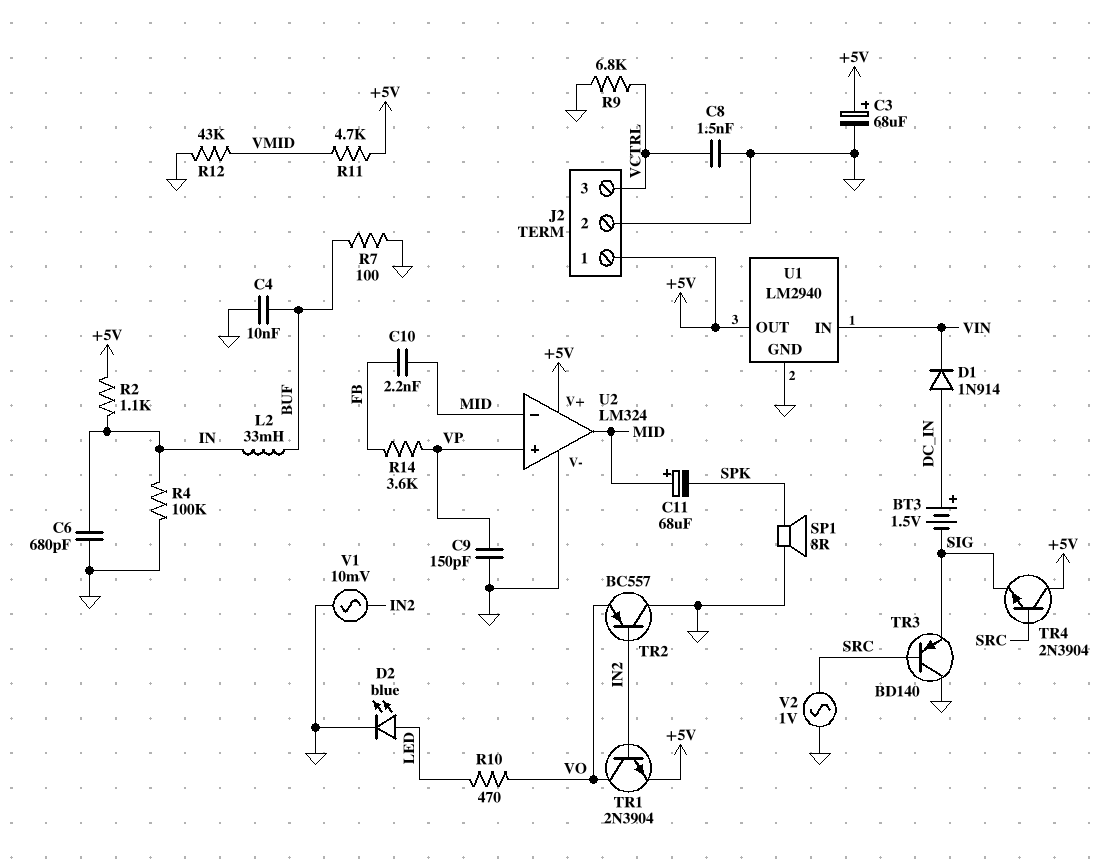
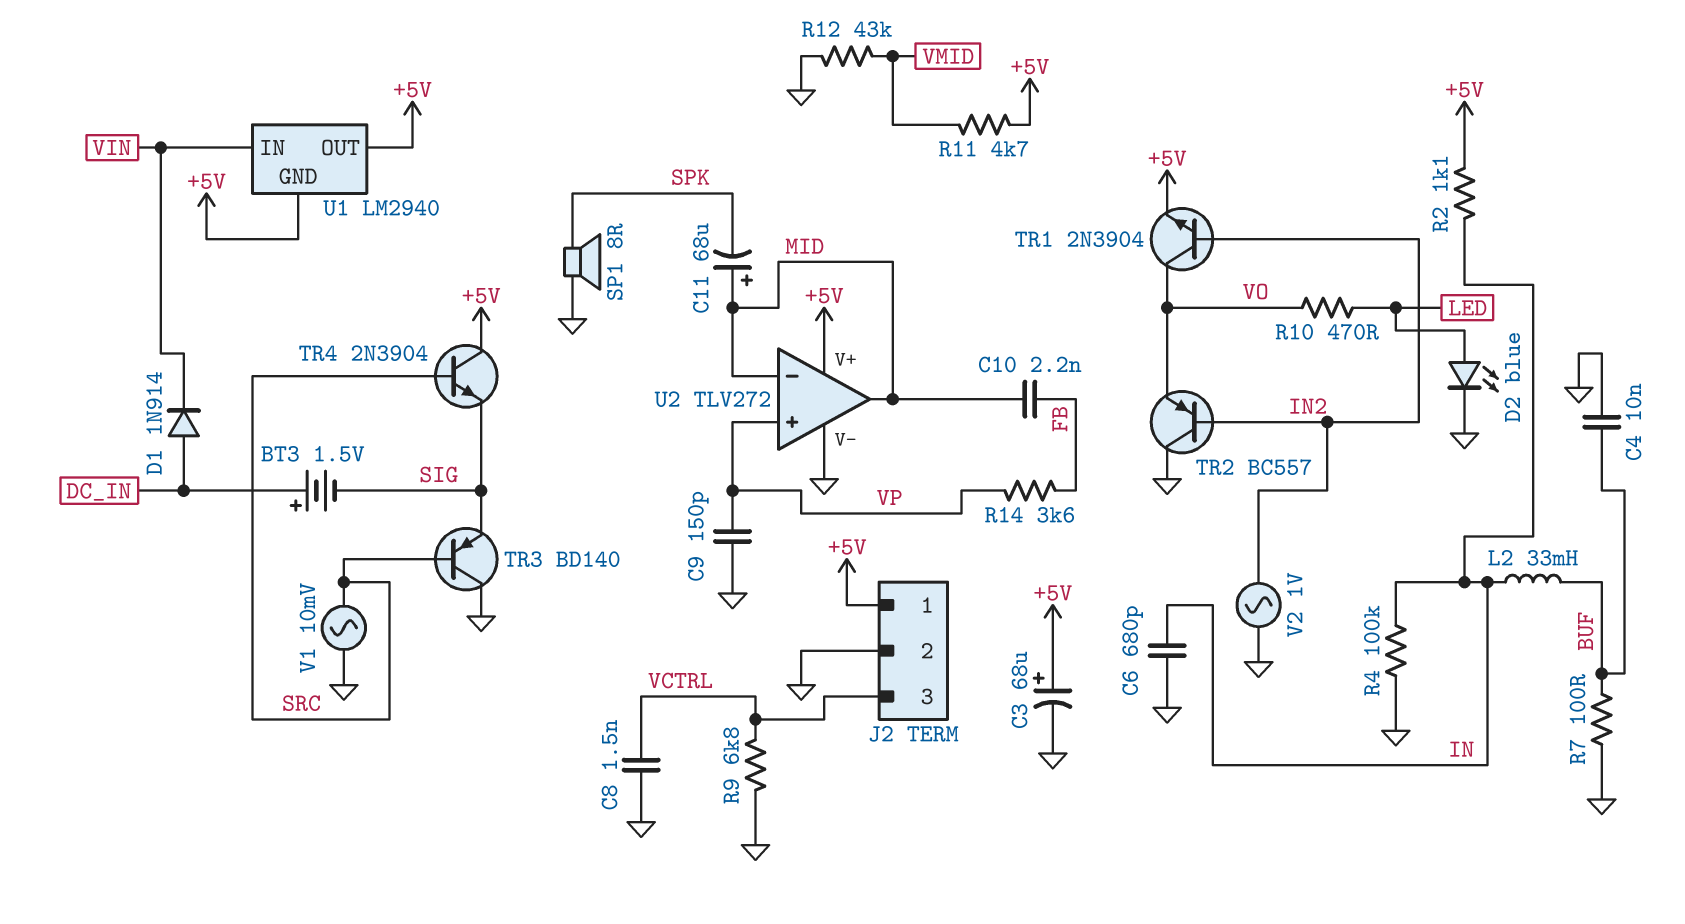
U1 pin GND: GND -> +5V
U2: LM324 -> TLV272
V1: AC 10mV (GND, IN2) -> AC 10mV (GND, SRC)
V2: AC 1V (GND, SRC) -> AC 1V (GND, IN2)

